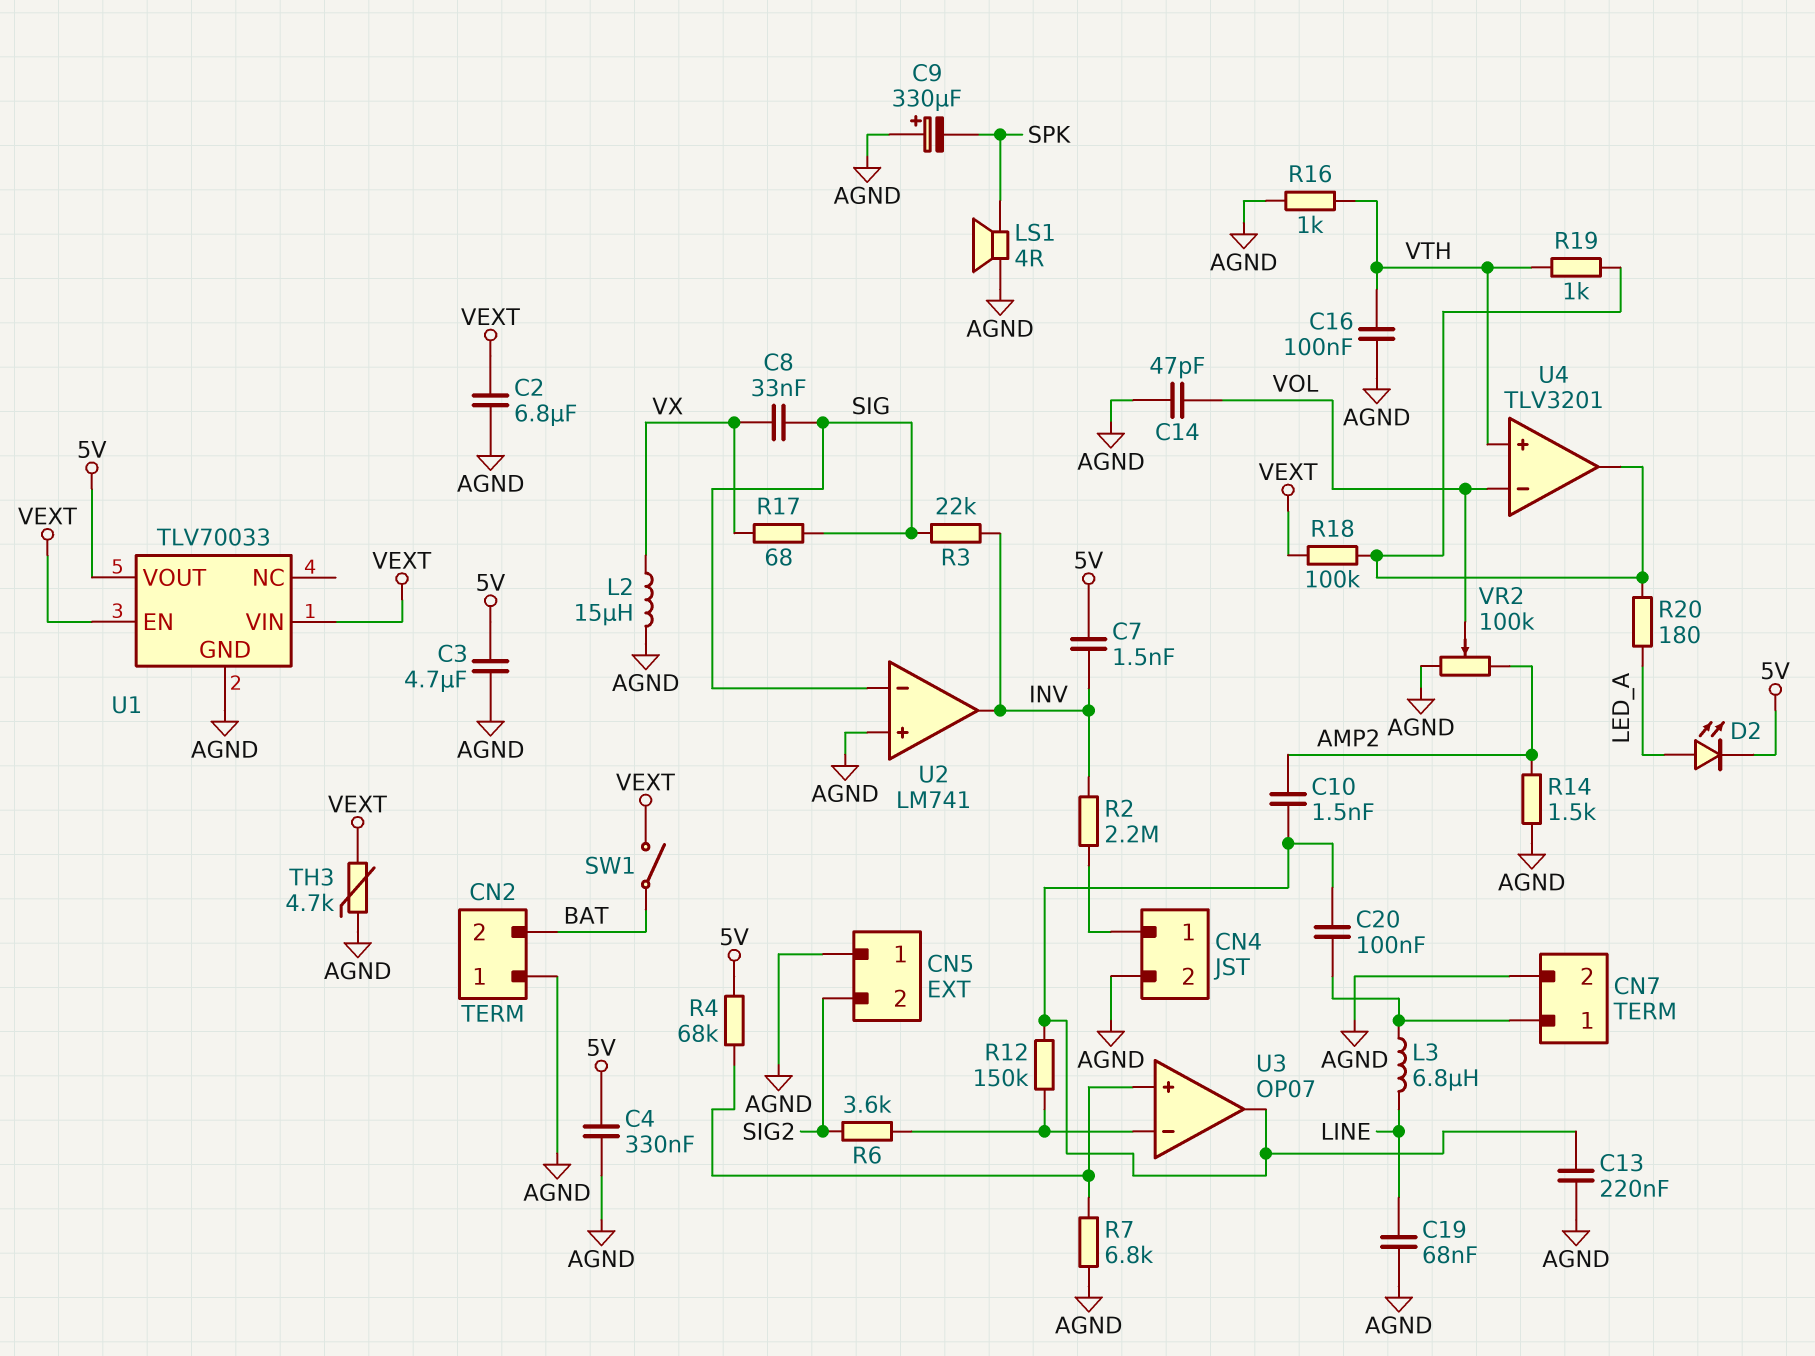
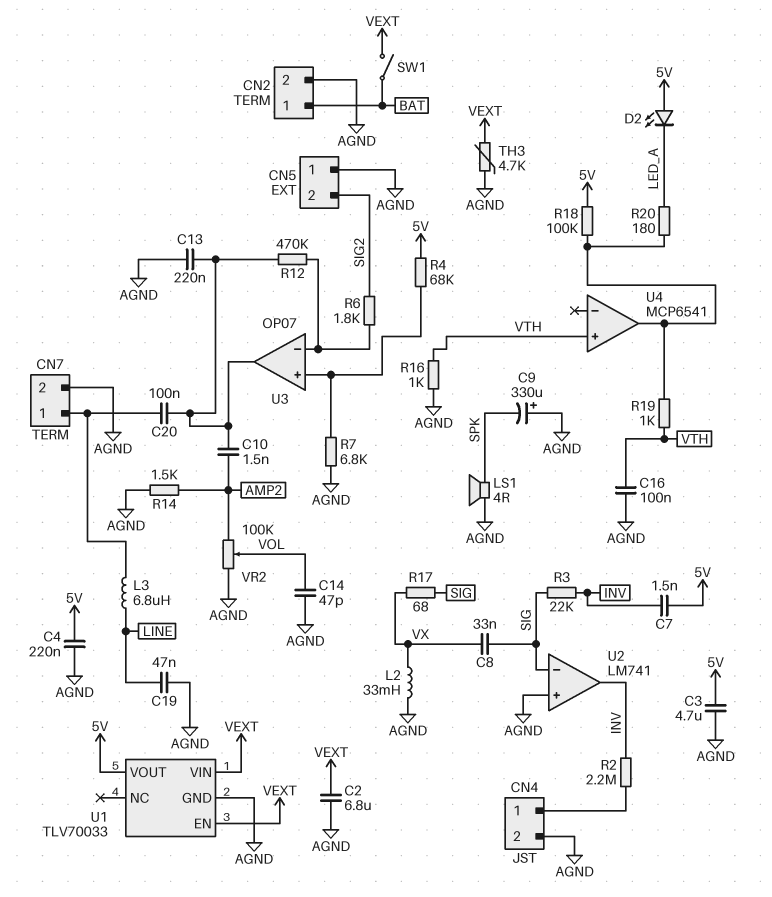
C4: 330nF (5V, AGND) -> 220nF (5V, AGND)
C19: 68nF (AGND, LINE) -> 47nF (AGND, LINE)
CN2 pin 1: AGND -> BAT
CN2 pin 2: BAT -> AGND
D2: LED (A LED_A, K 5V) -> LED (A 5V, K LED_A)
L2: 15uH (AGND, VX) -> 33mH (AGND, VX)
R6: 3.6k (SIG2, U3/in-) -> 1.8k (SIG2, U3/in-)
R12: 150k (U3/in-, U3/out) -> 470k (U3/in-, U3/out)
R18: 100k (U4/out, VEXT) -> 100k (5V, U4/out)
U4: TLV3201 -> MCP6541
U4 pin in-: VOL -> none

